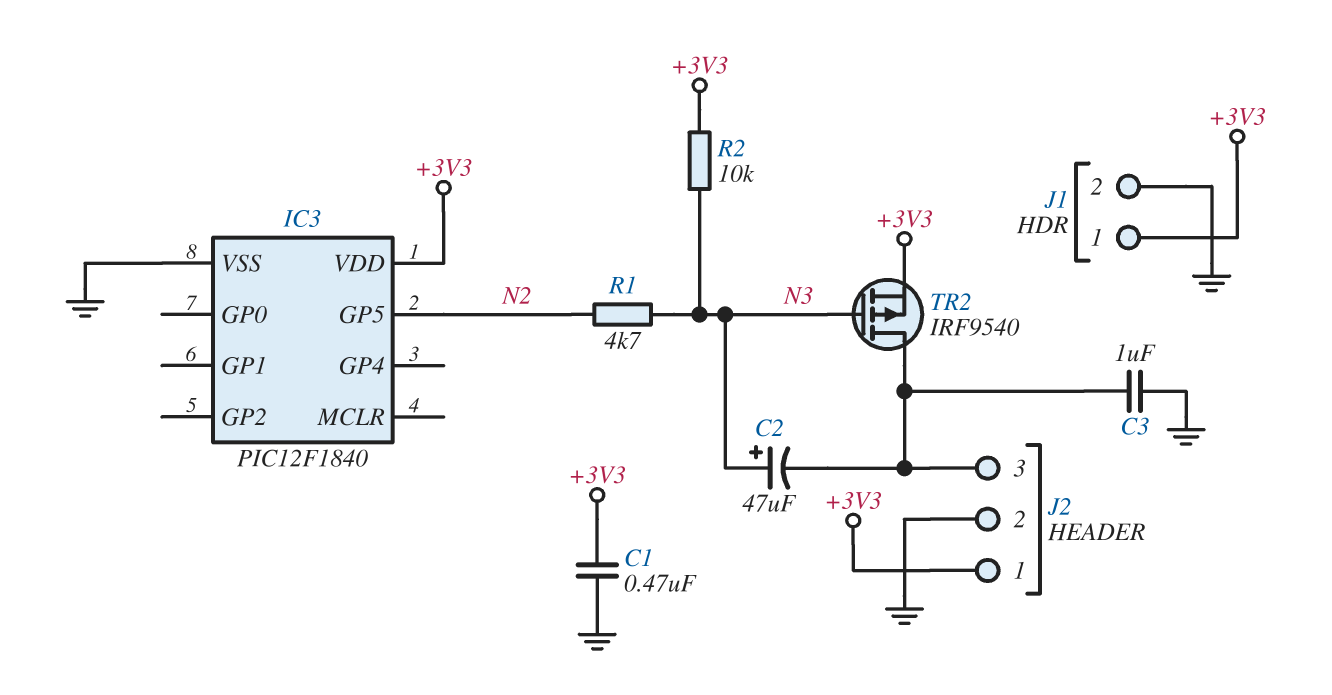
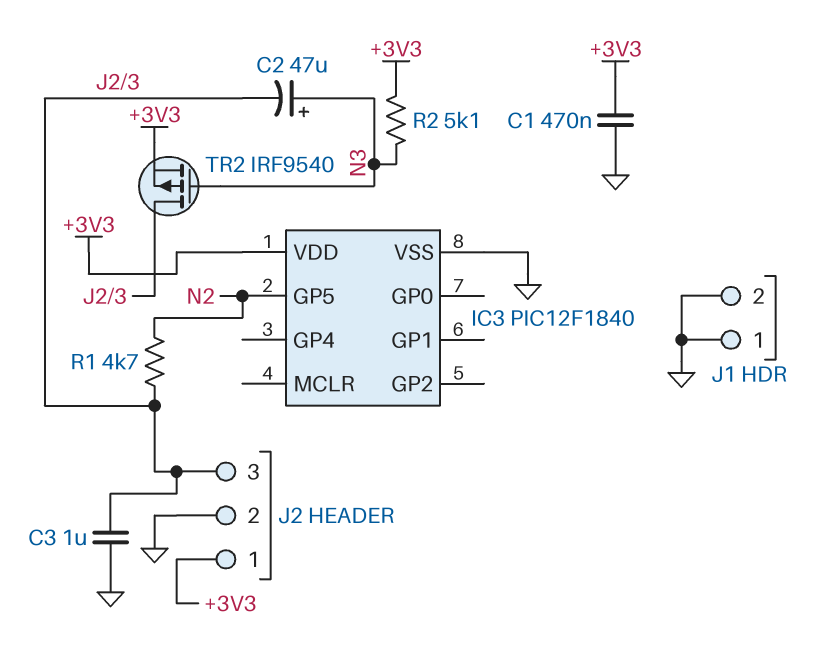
J1 pin 1: +3V3 -> GND
R1: 4.7k (N2, N3) -> 4.7k (J2/3, N2)
R2: 10k (+3V3, N3) -> 5.1k (+3V3, N3)

